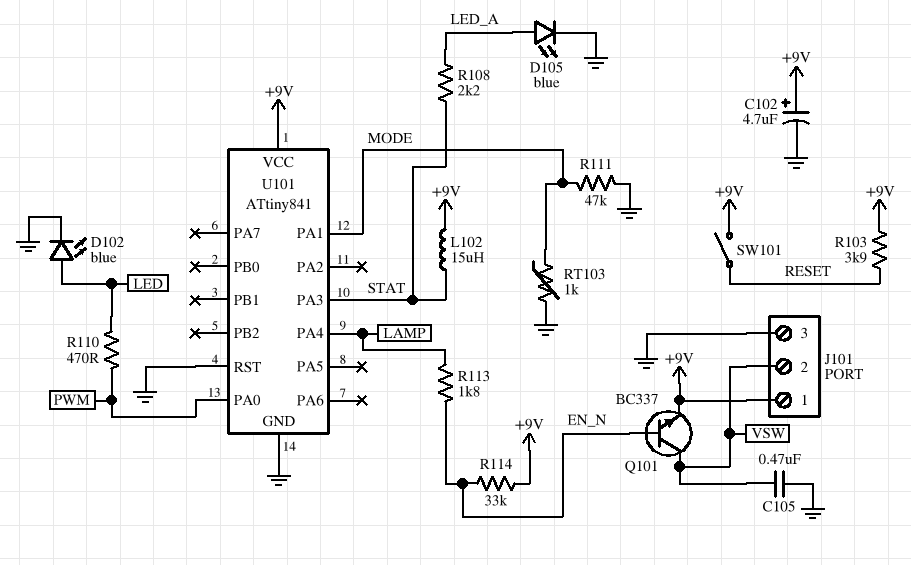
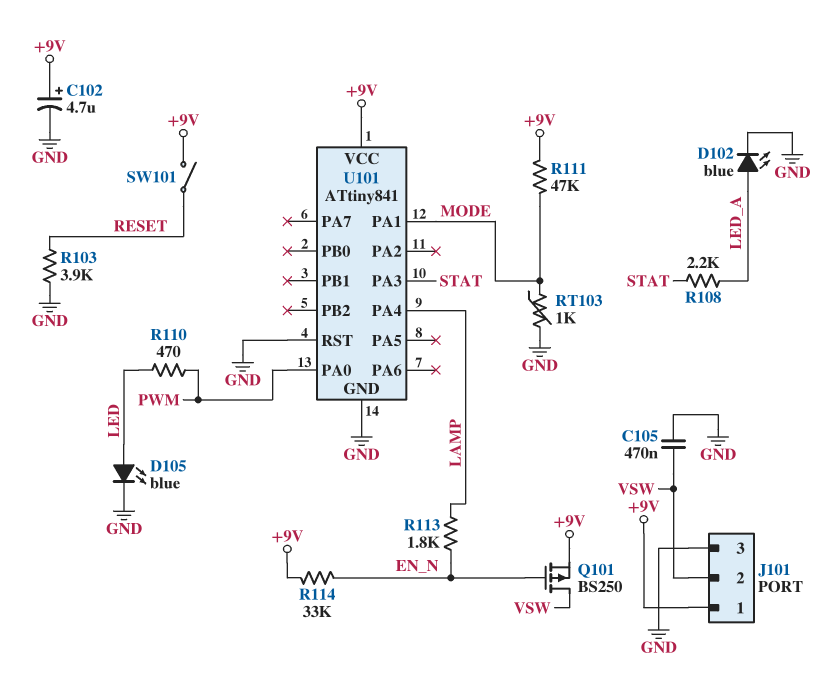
D102: LED blue (A LED, K GND) -> LED blue (A LED_A, K GND)
D105: LED blue (A LED_A, K GND) -> LED blue (A LED, K GND)
L102: 15uH (+9V, STAT) -> none
Q101: NPN BC337 (B EN_N, C VSW, E +9V) -> PMOS BS250 (G EN_N, D VSW, S +9V)
R103: 3.9k (+9V, RESET) -> 3.9k (GND, RESET)
R111: 47k (GND, MODE) -> 47k (+9V, MODE)

